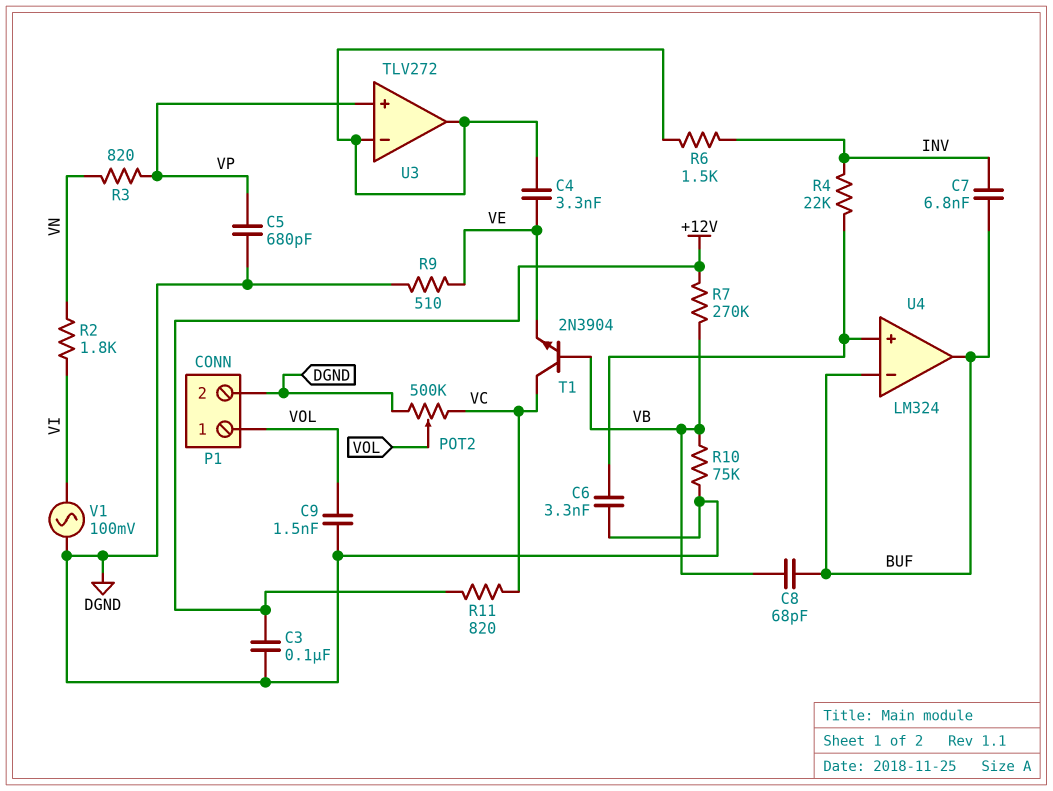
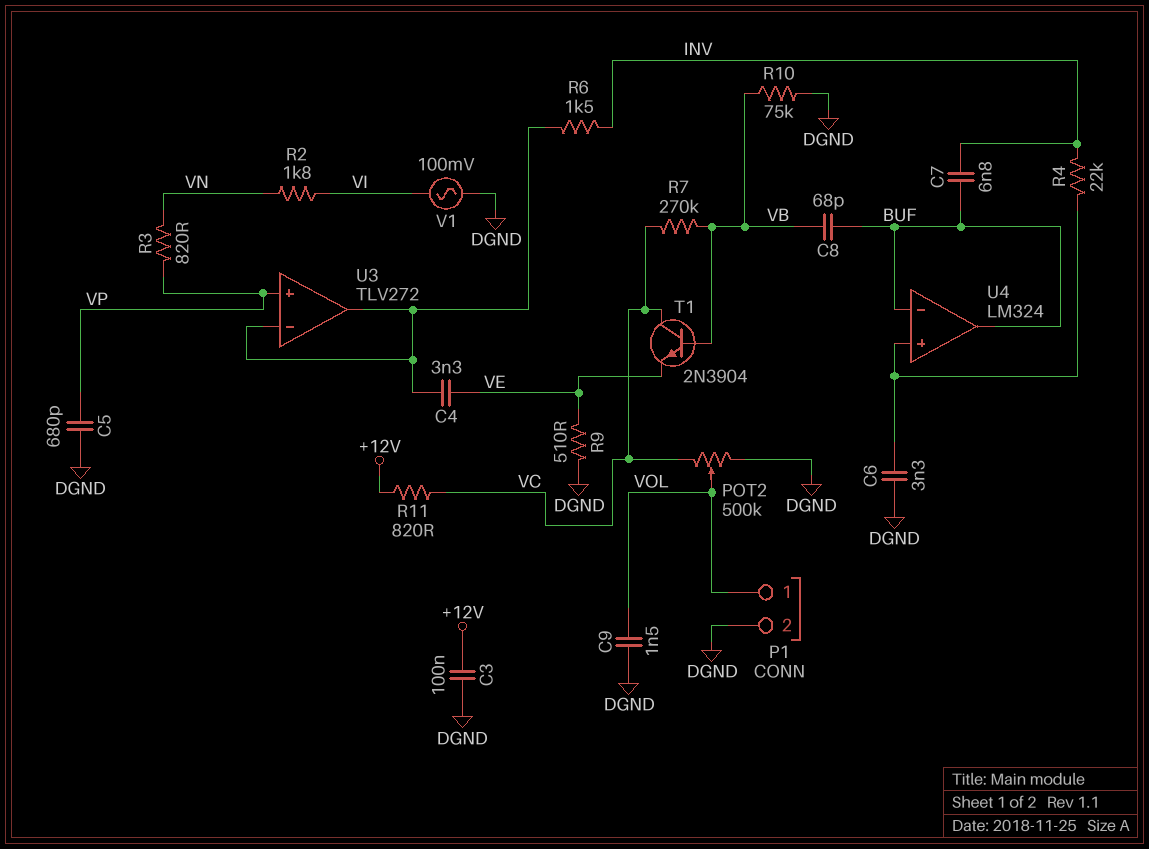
R7: 270k (+12V, VB) -> 270k (VB, VC)

